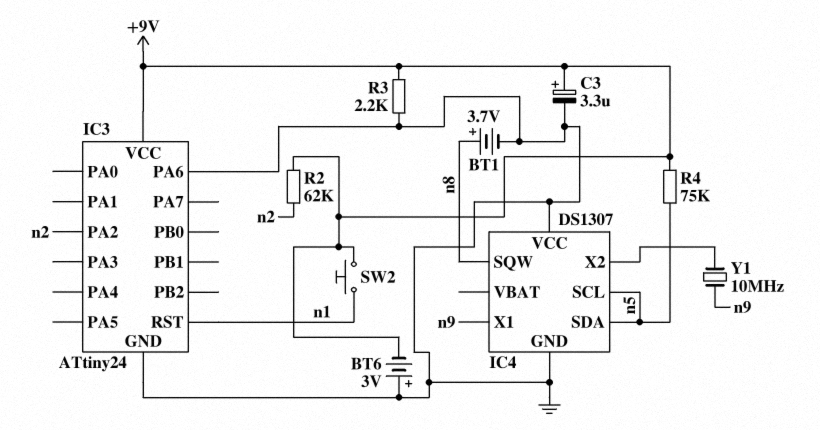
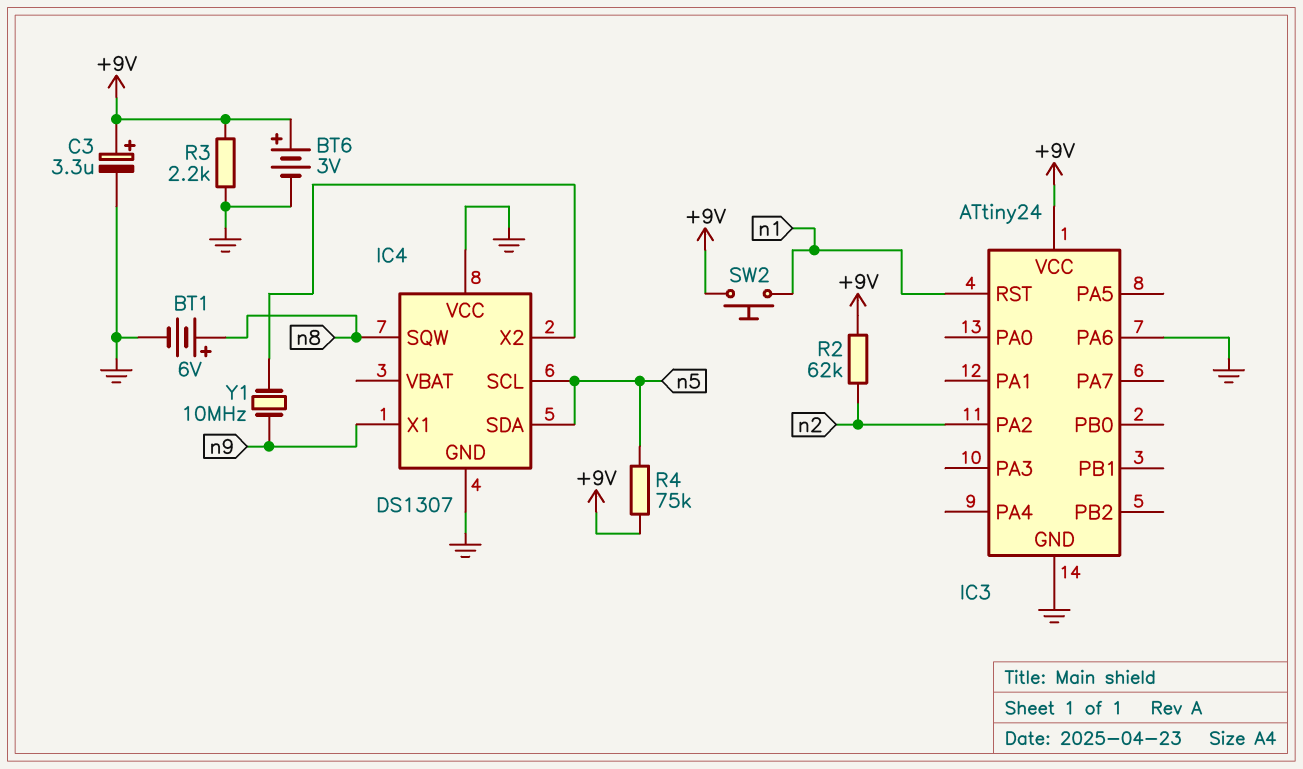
BT1: 3.7V (plus n8, minus GND) -> 6V (plus n8, minus GND)
BT6: 3V (plus GND, minus +9V) -> 3V (plus +9V, minus GND)

